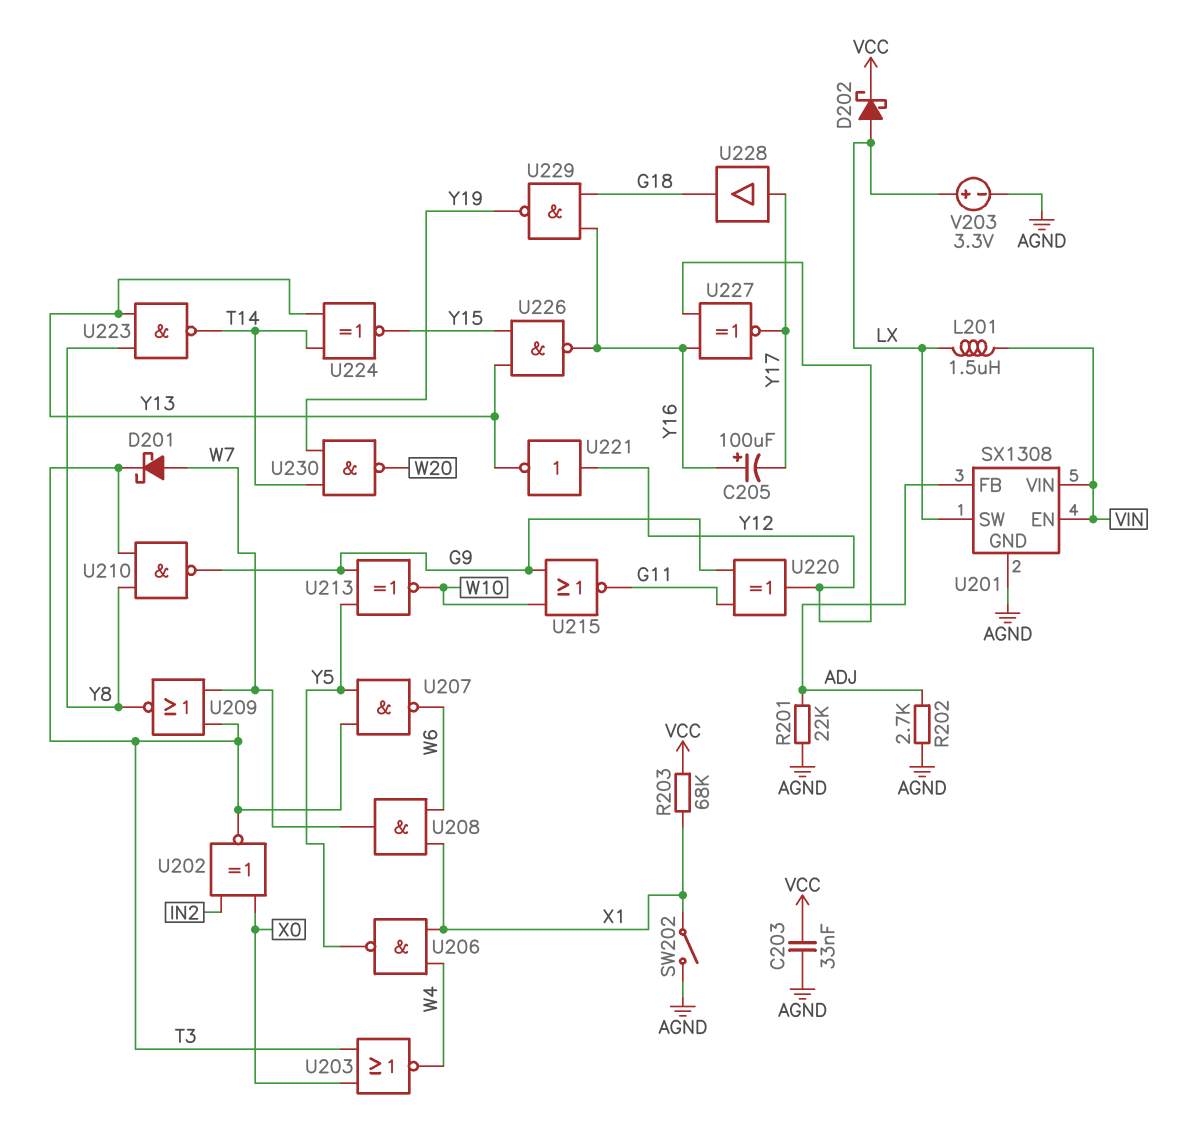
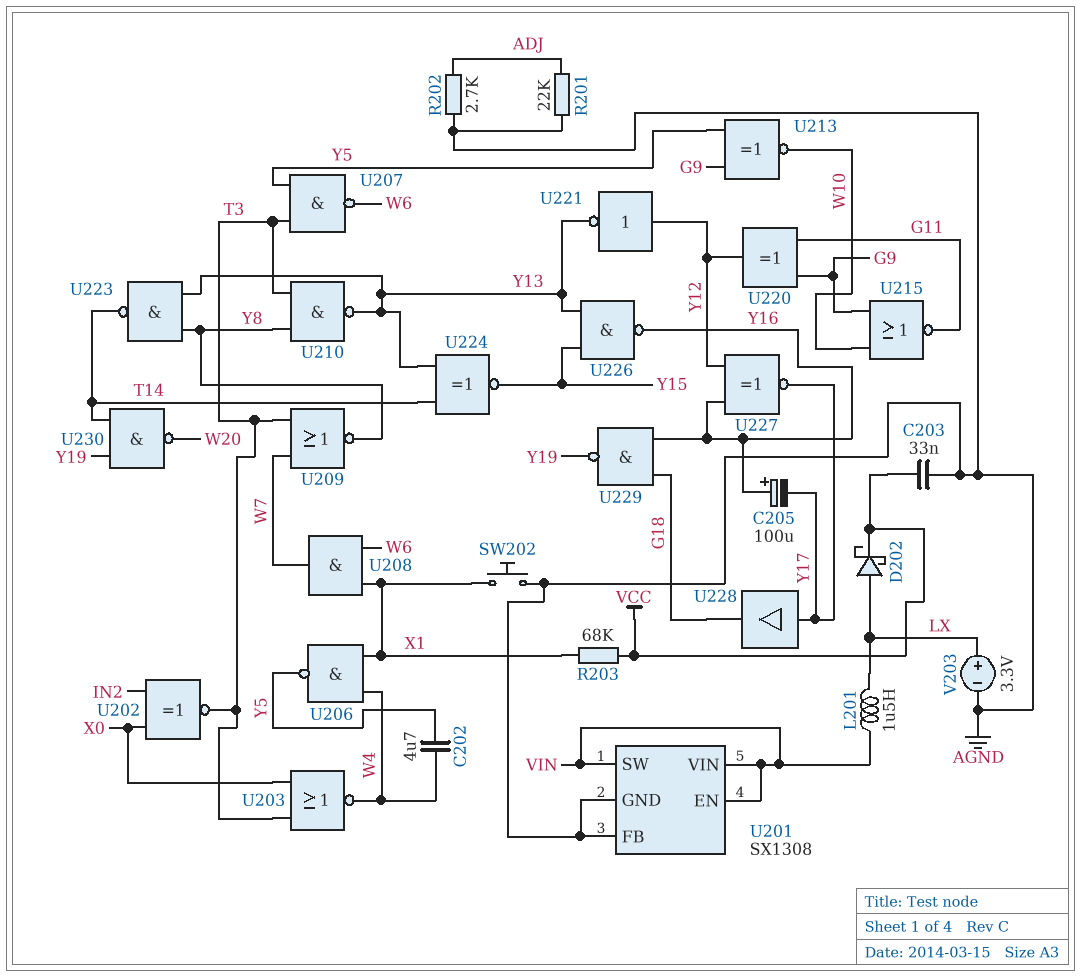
C202: none -> 4.7uF (W4, Y5)
D201: schottky (A W7, K T3) -> none
SW202: switch (AGND, X1) -> button (AGND, X1)
U201 pin FB: ADJ -> AGND
U201 pin SW: LX -> VIN
U210: NAND (in T3, in Y8, out G9) -> NAND (in T3, in Y8, out Y13)

